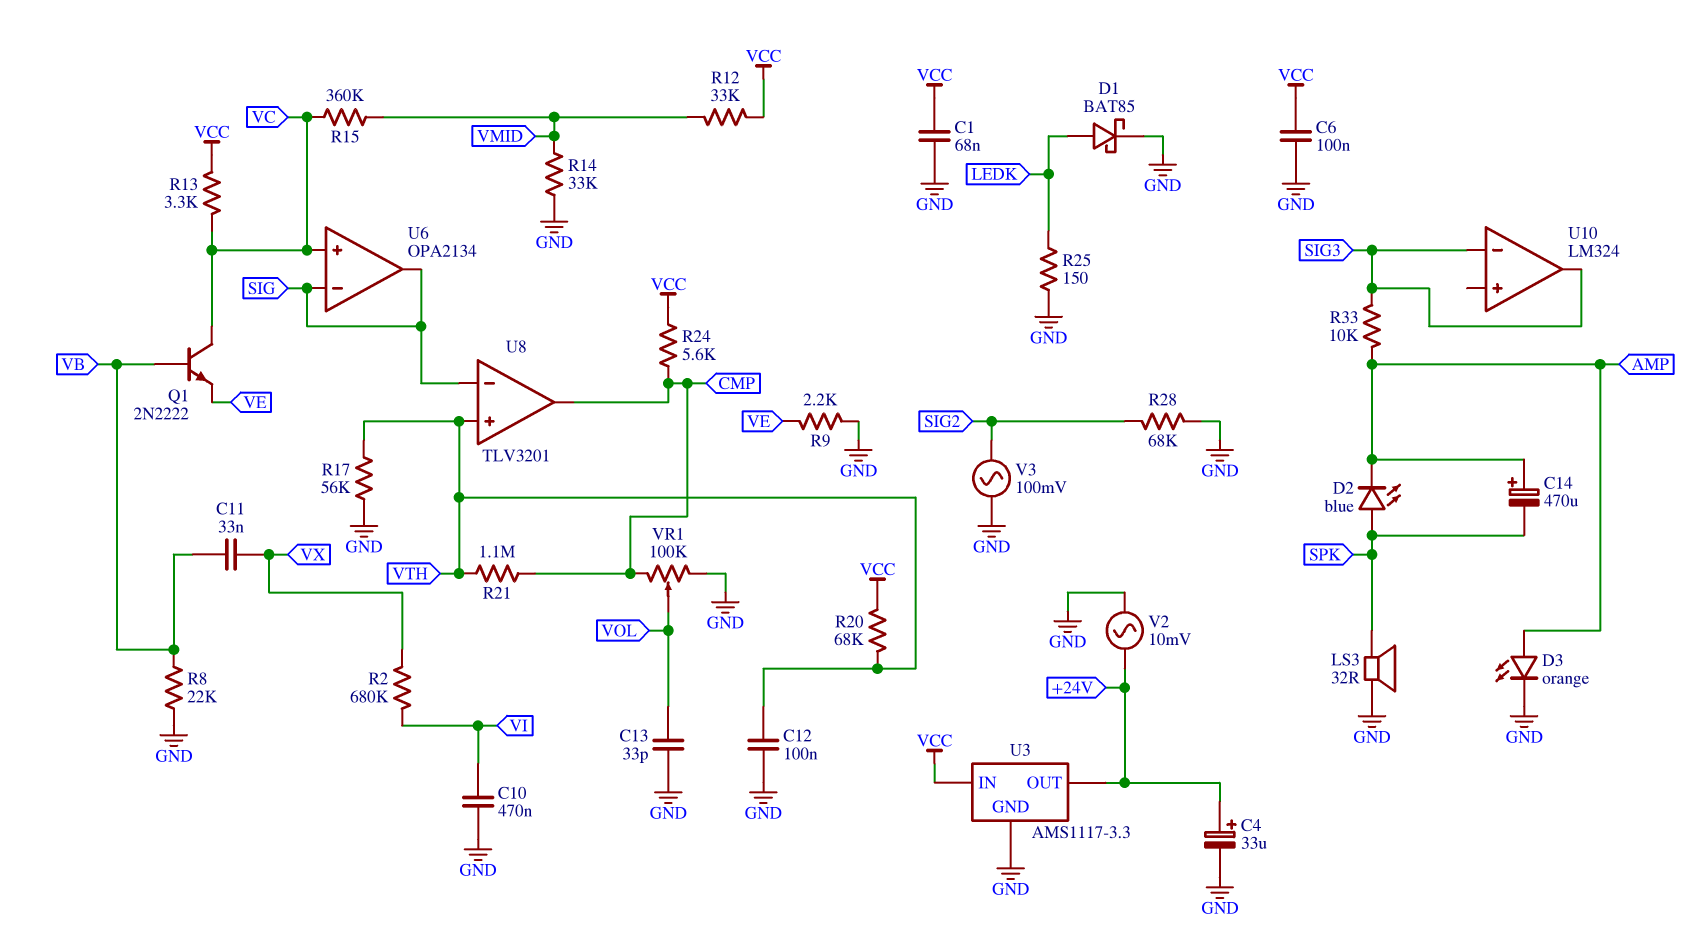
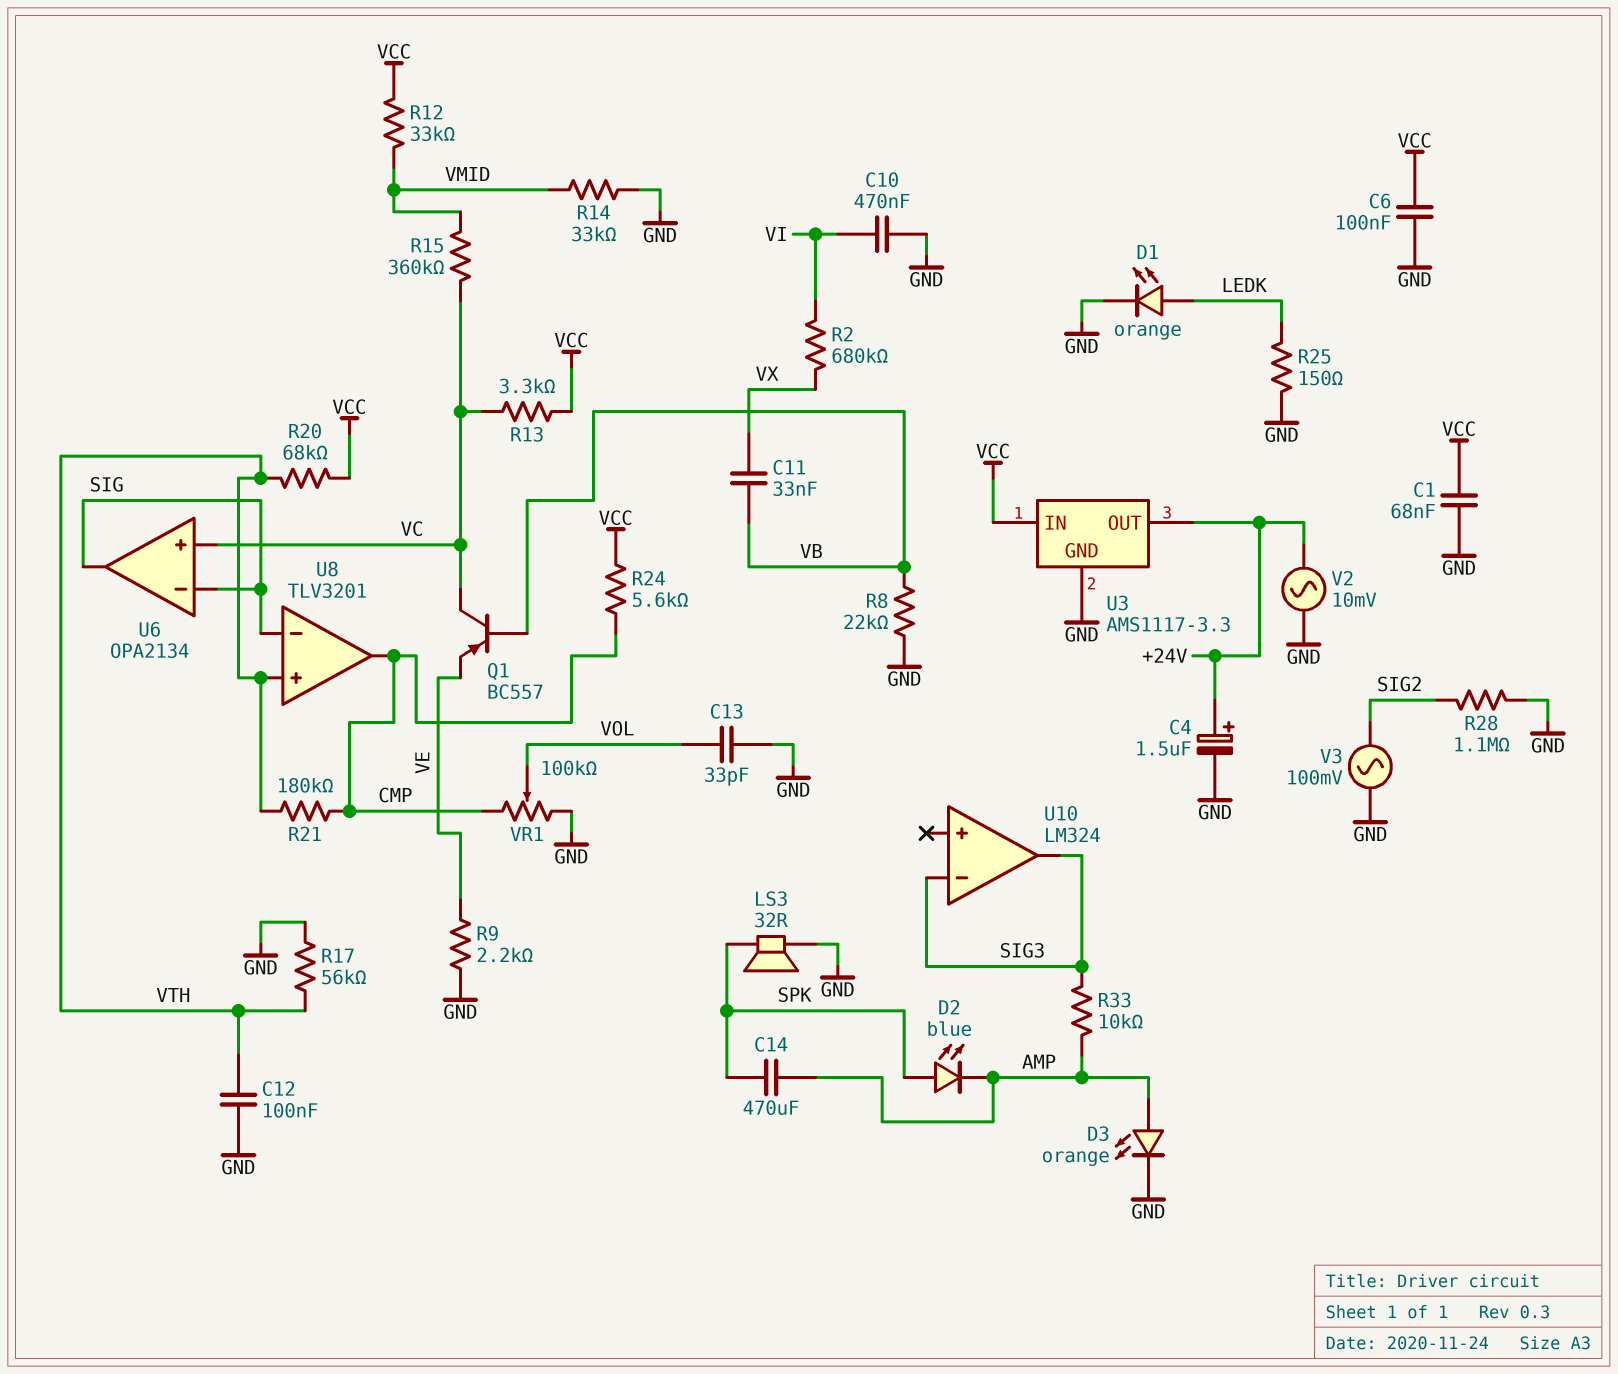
C4: 33uF (plus +24V, minus GND) -> 1.5uF (plus +24V, minus GND)
C14: 470uF (plus AMP, minus SPK) -> 470uF (AMP, SPK)
D1: schottky BAT85 (A LEDK, K GND) -> LED orange (A LEDK, K GND)
Q1: NPN 2N2222 (B VB, C VC, E VE) -> PNP BC557 (B VB, C VC, E VE)
R21: 1.1M (CMP, VTH) -> 180k (CMP, VTH)
R28: 68k (GND, SIG2) -> 1.1M (GND, SIG2)

